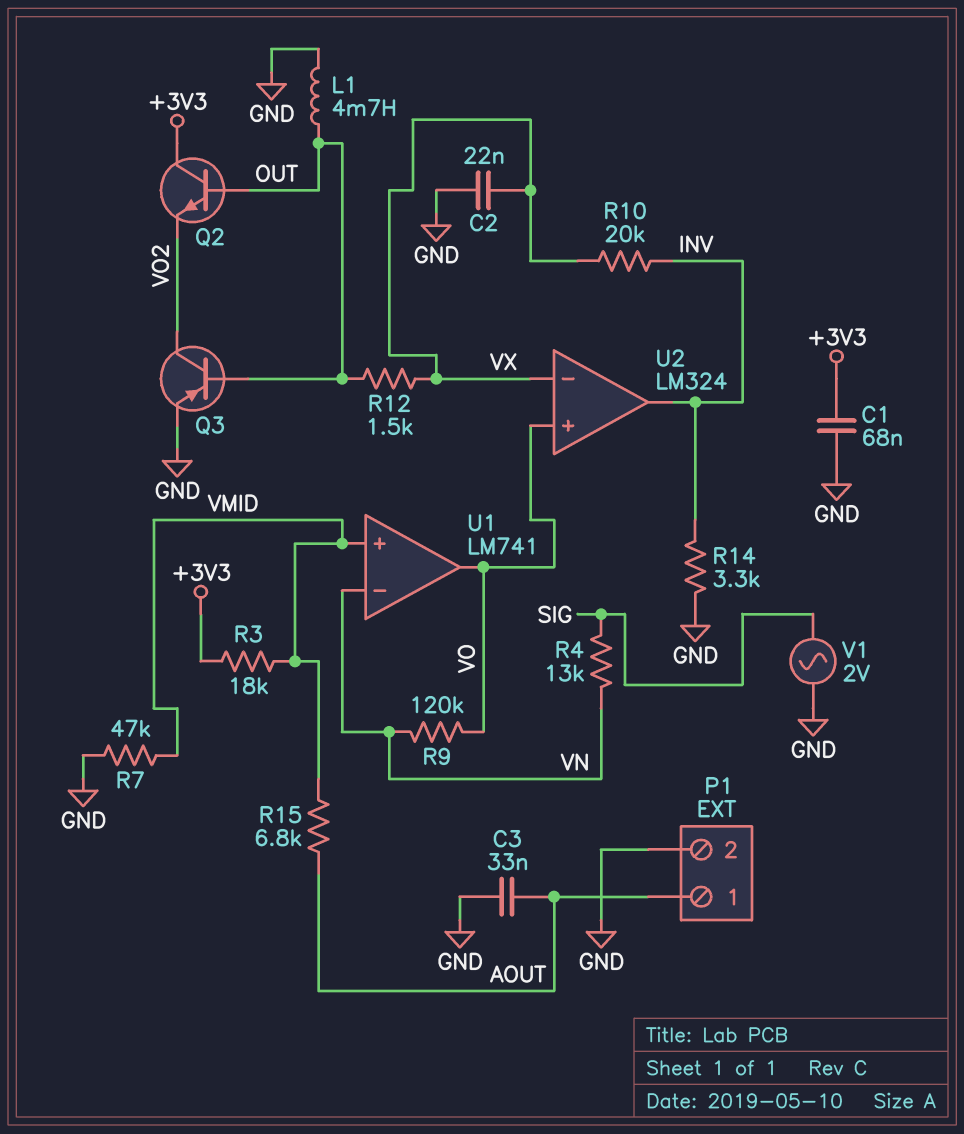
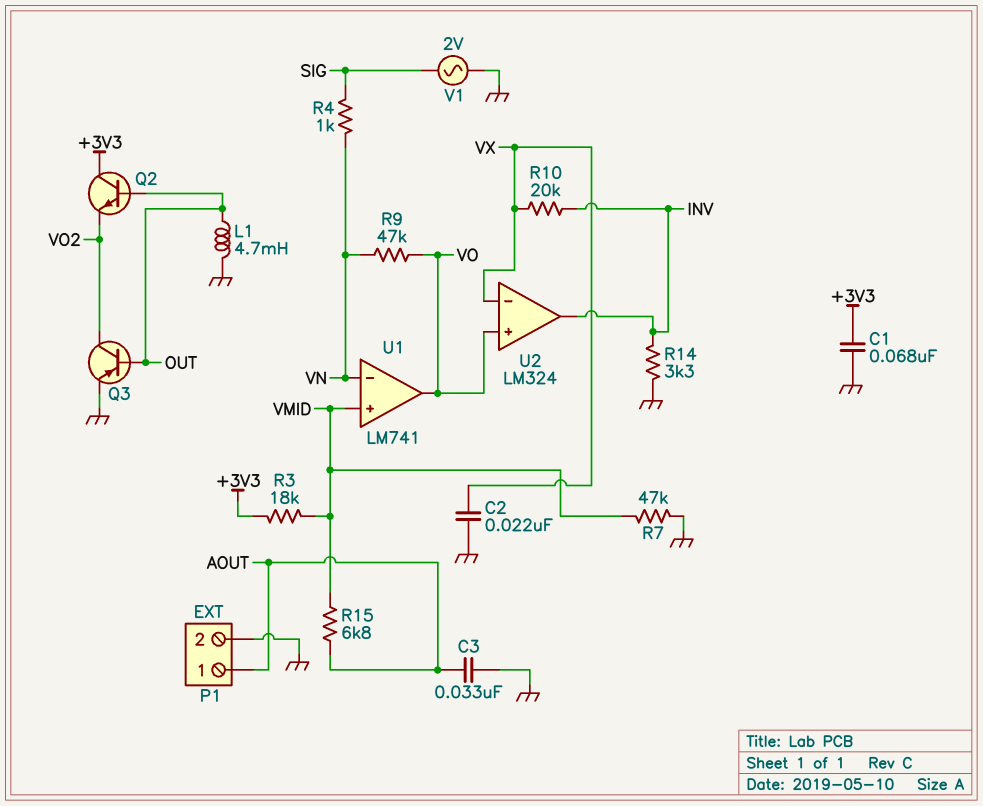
R4: 13k (SIG, VN) -> 1k (SIG, VN)
R9: 120k (VN, VO) -> 47k (VN, VO)
R12: 1.5k (OUT, VX) -> none

